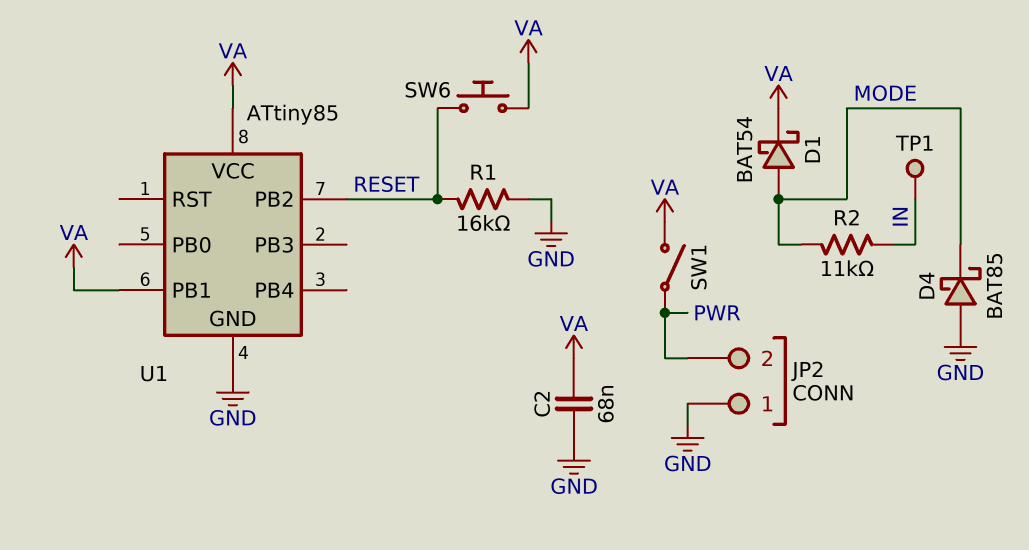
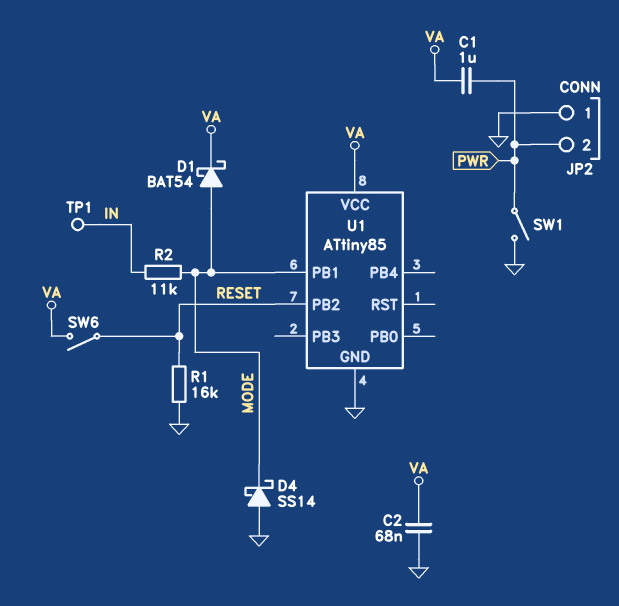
C1: none -> 1uF (PWR, VA)
D4: schottky BAT85 (A GND, K MODE) -> schottky SS14 (A GND, K MODE)
SW1: switch (PWR, VA) -> switch (GND, PWR)
SW6: button (RESET, VA) -> switch (RESET, VA)
U1 pin PB1: VA -> MODE

